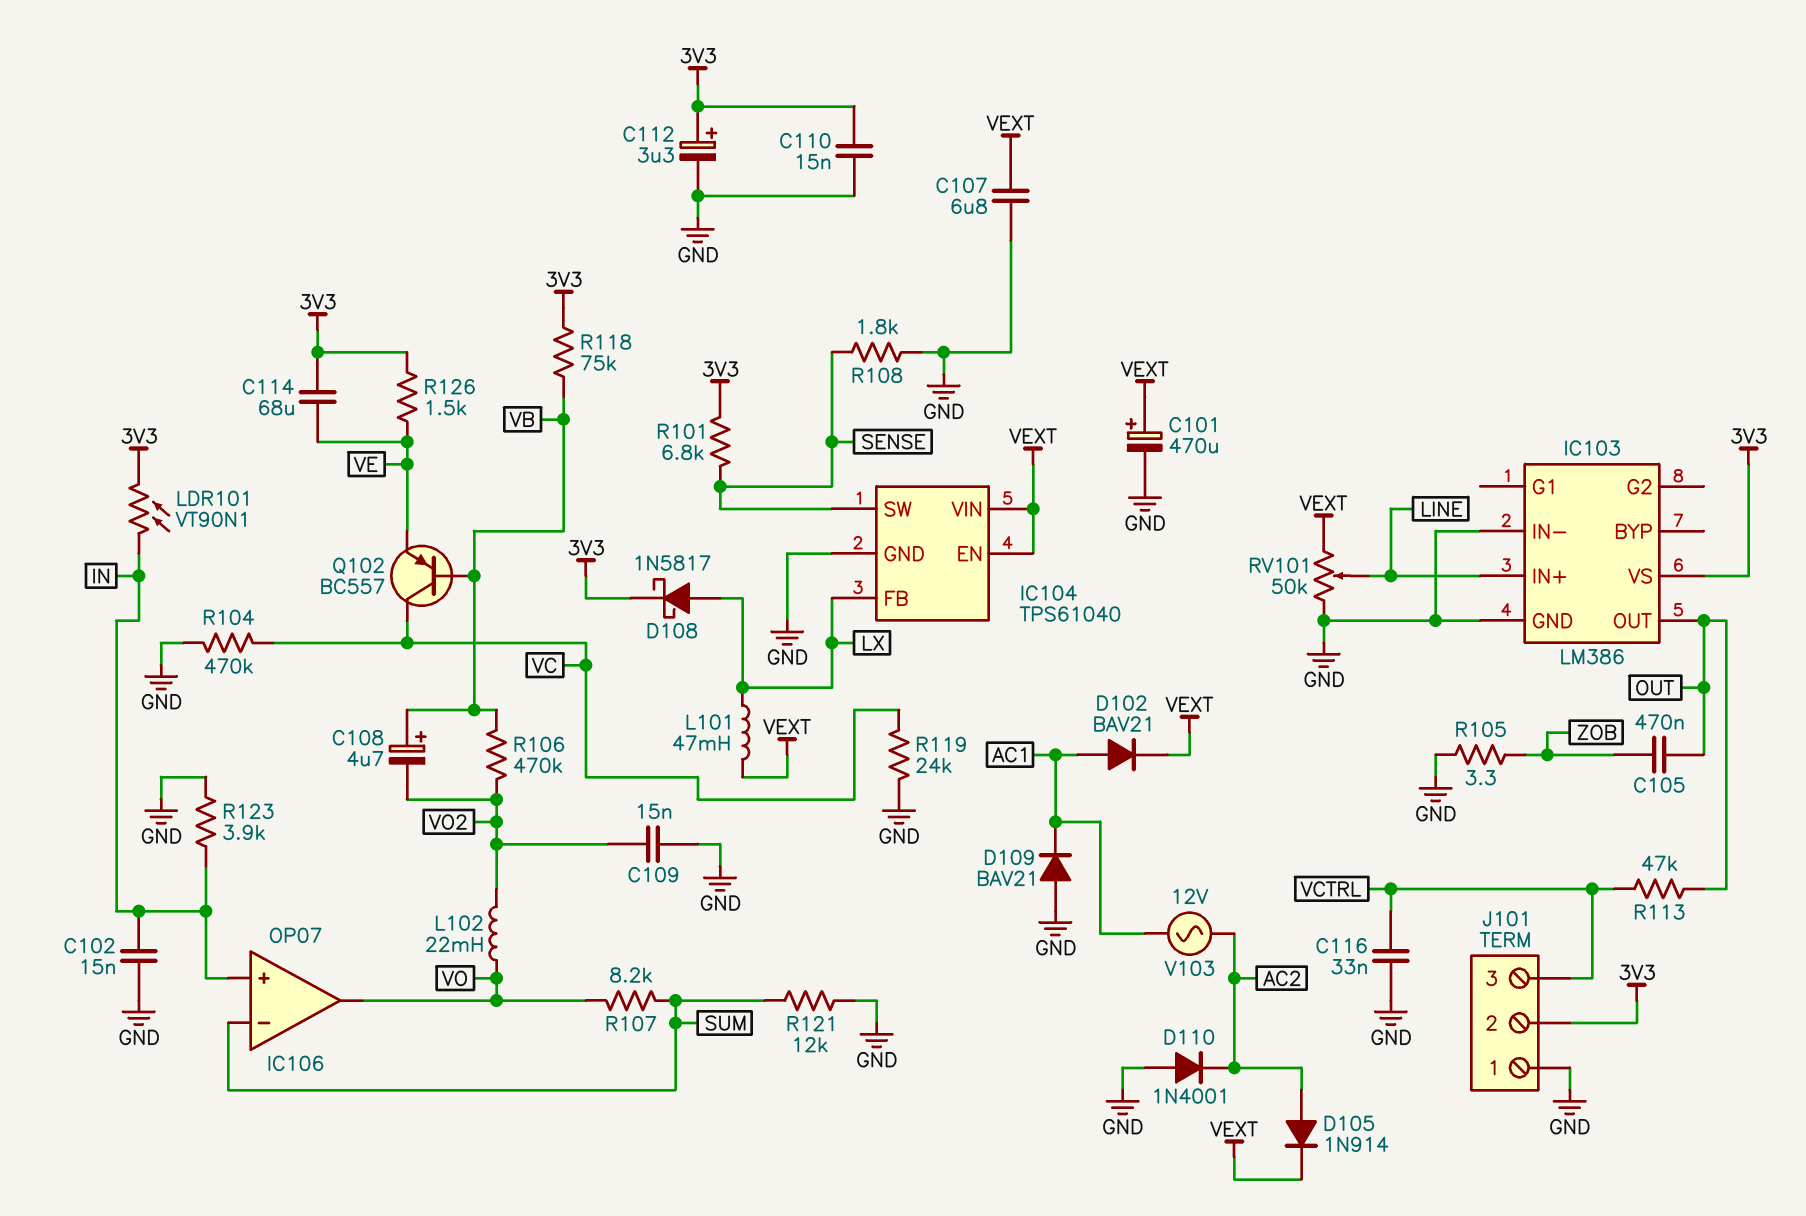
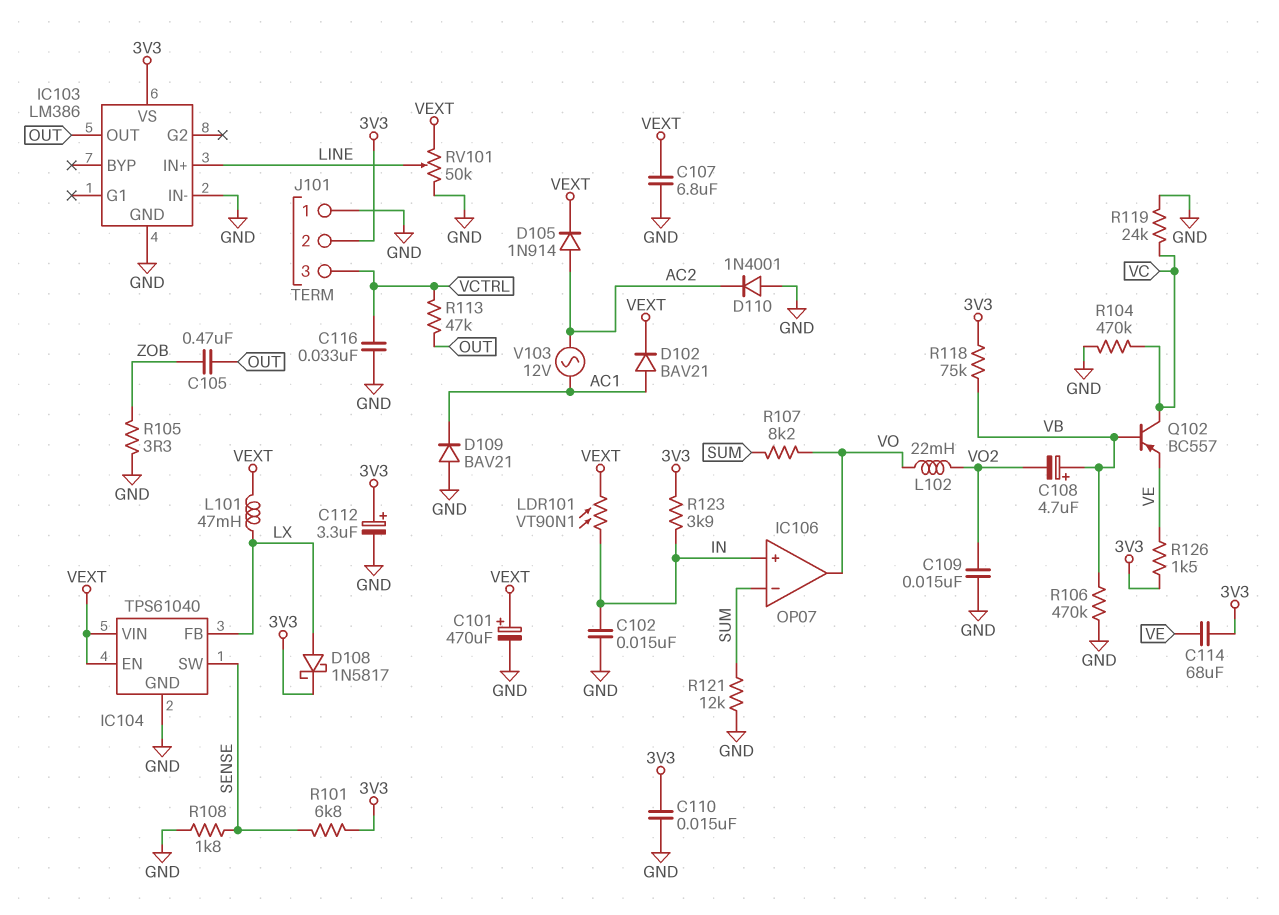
LDR101: VT90N1 (3V3, IN) -> VT90N1 (IN, VEXT)
R106: 470k (VB, VO2) -> 470k (GND, VB)
R123: 3.9k (GND, IN) -> 3.9k (3V3, IN)

